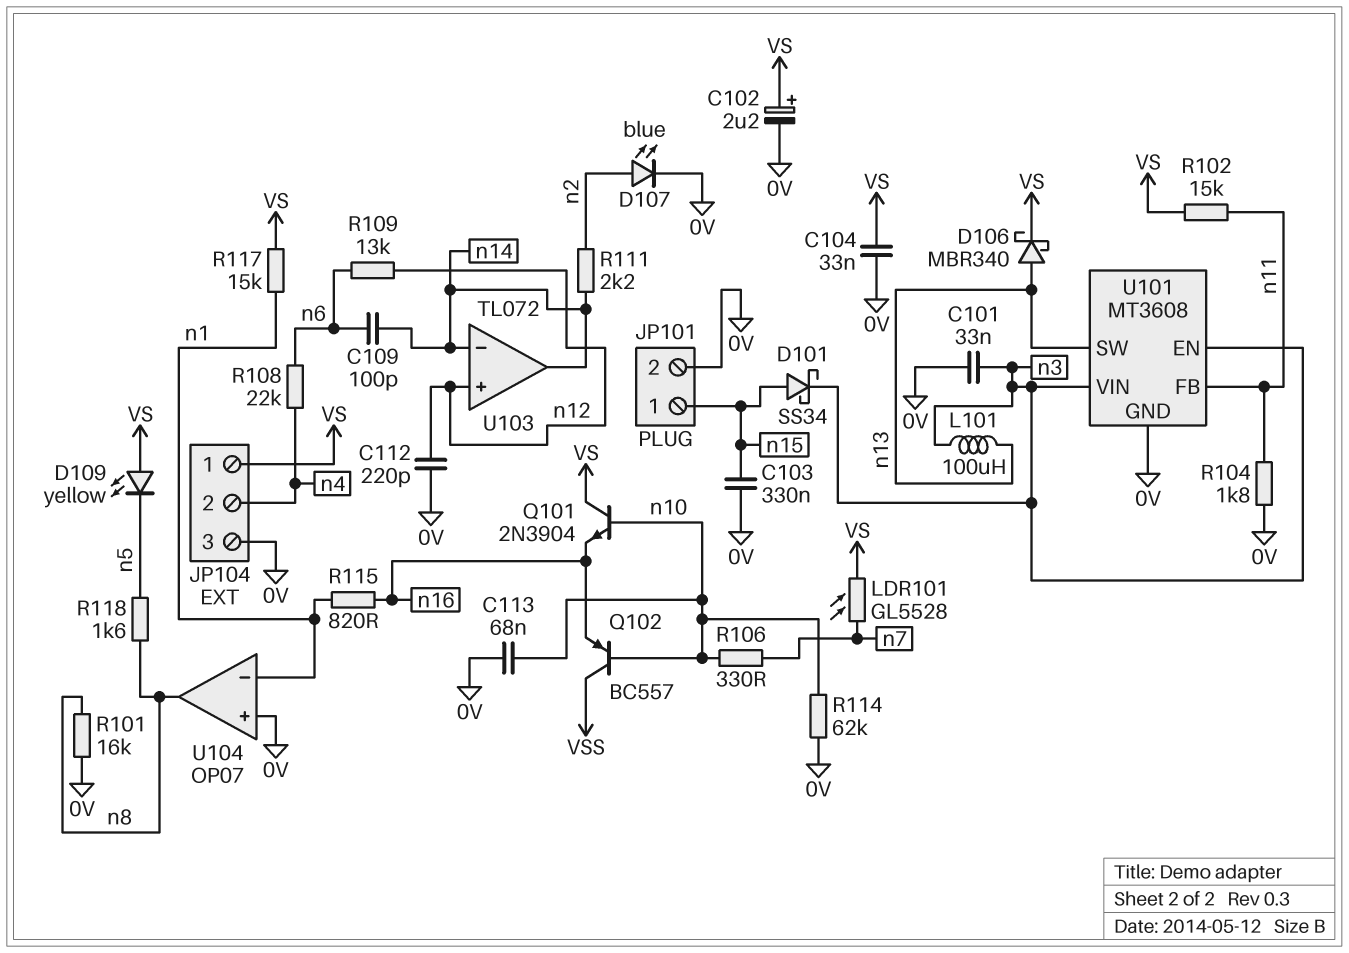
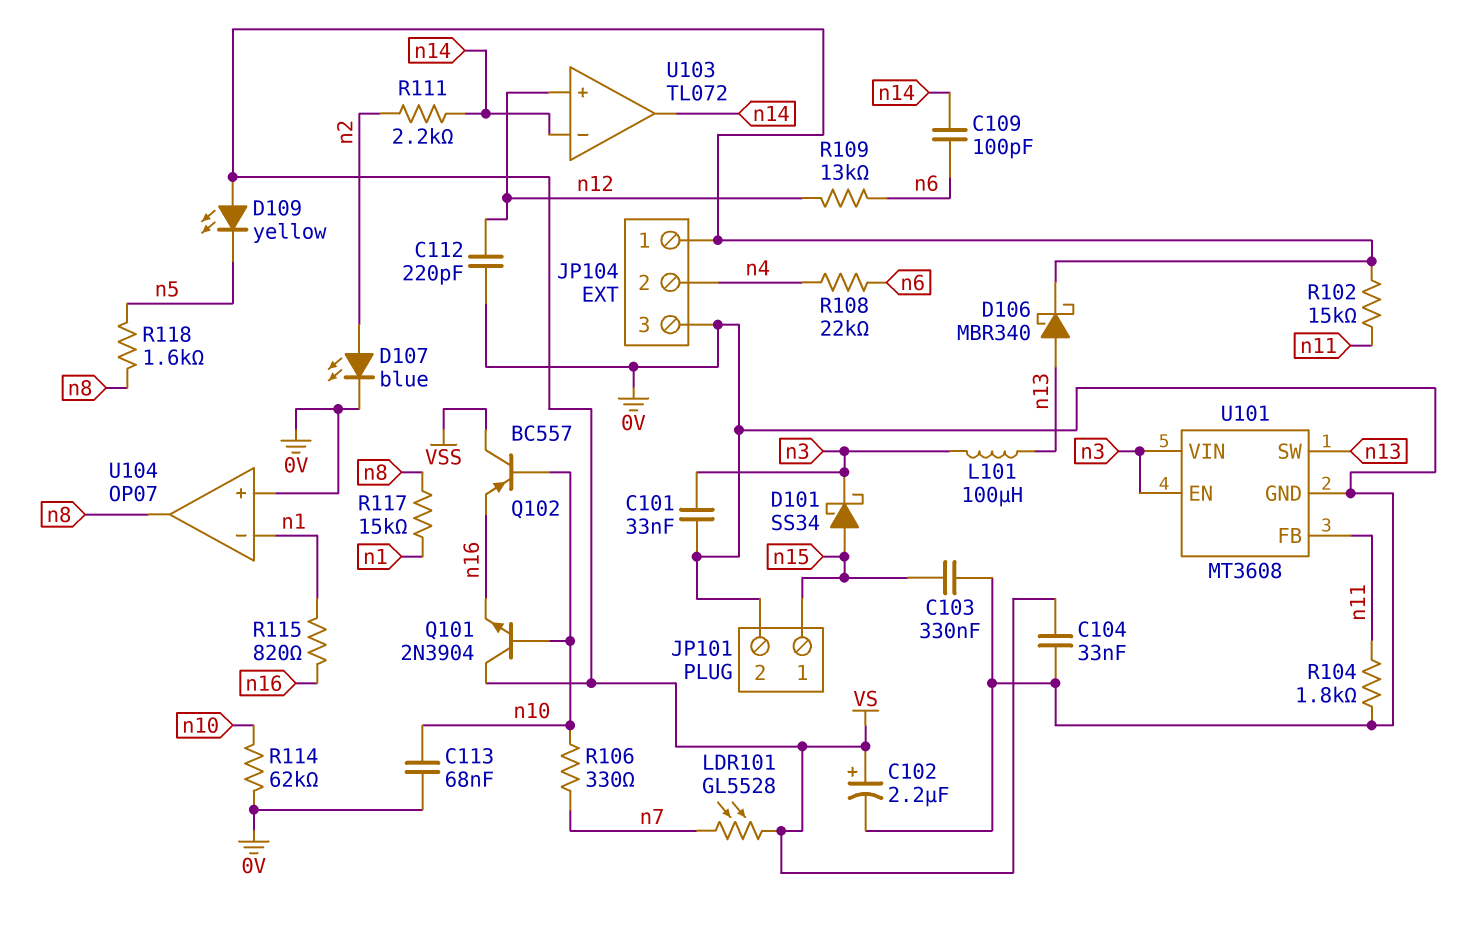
R101: 16k (0V, n8) -> none
R117: 15k (VS, n1) -> 15k (n1, n8)

